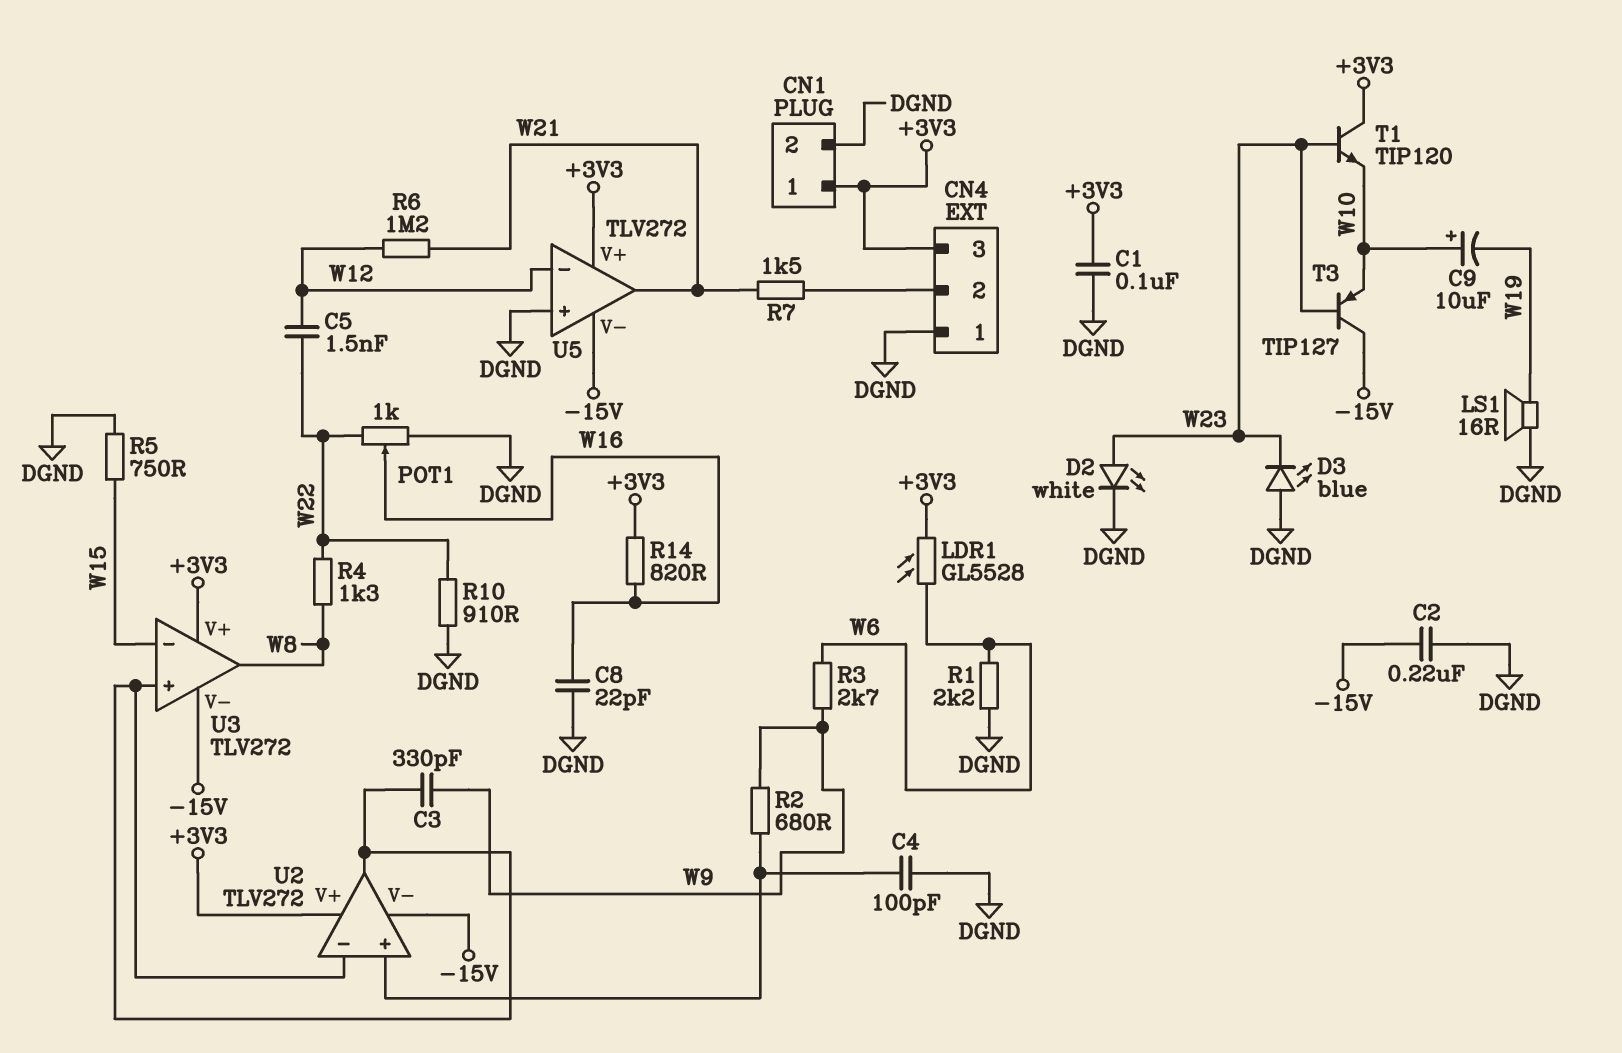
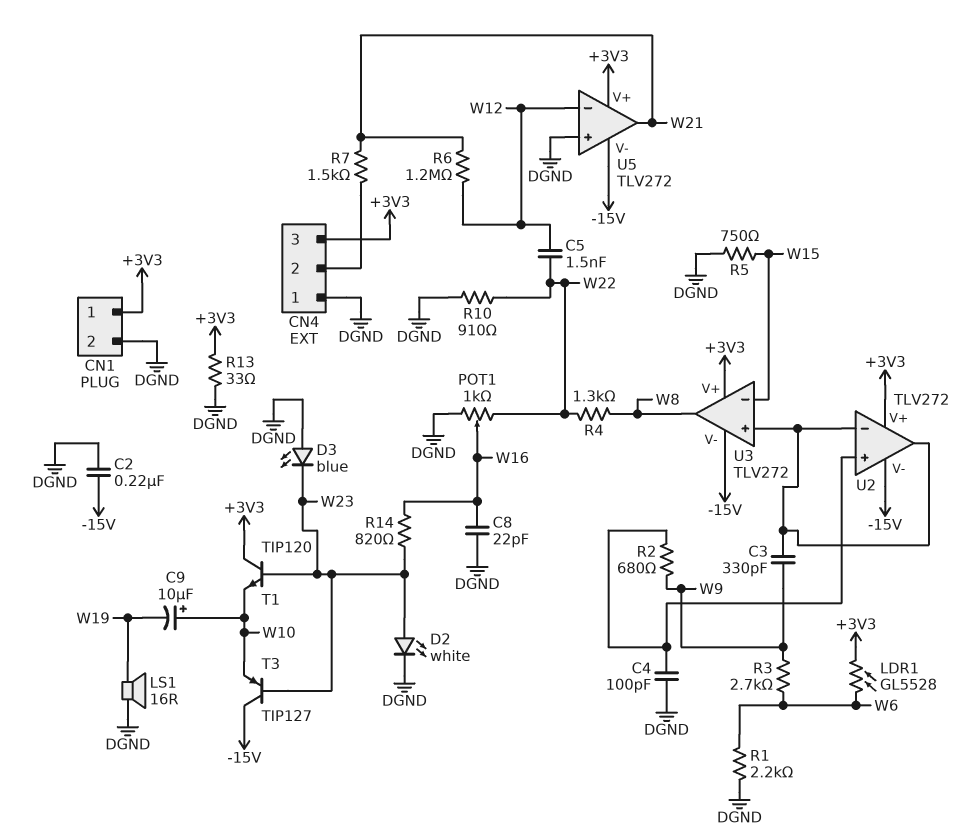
C1: 100nF (+3V3, DGND) -> none
R13: none -> 33 (+3V3, DGND)
R14: 820 (+3V3, W16) -> 820 (W16, W23)

